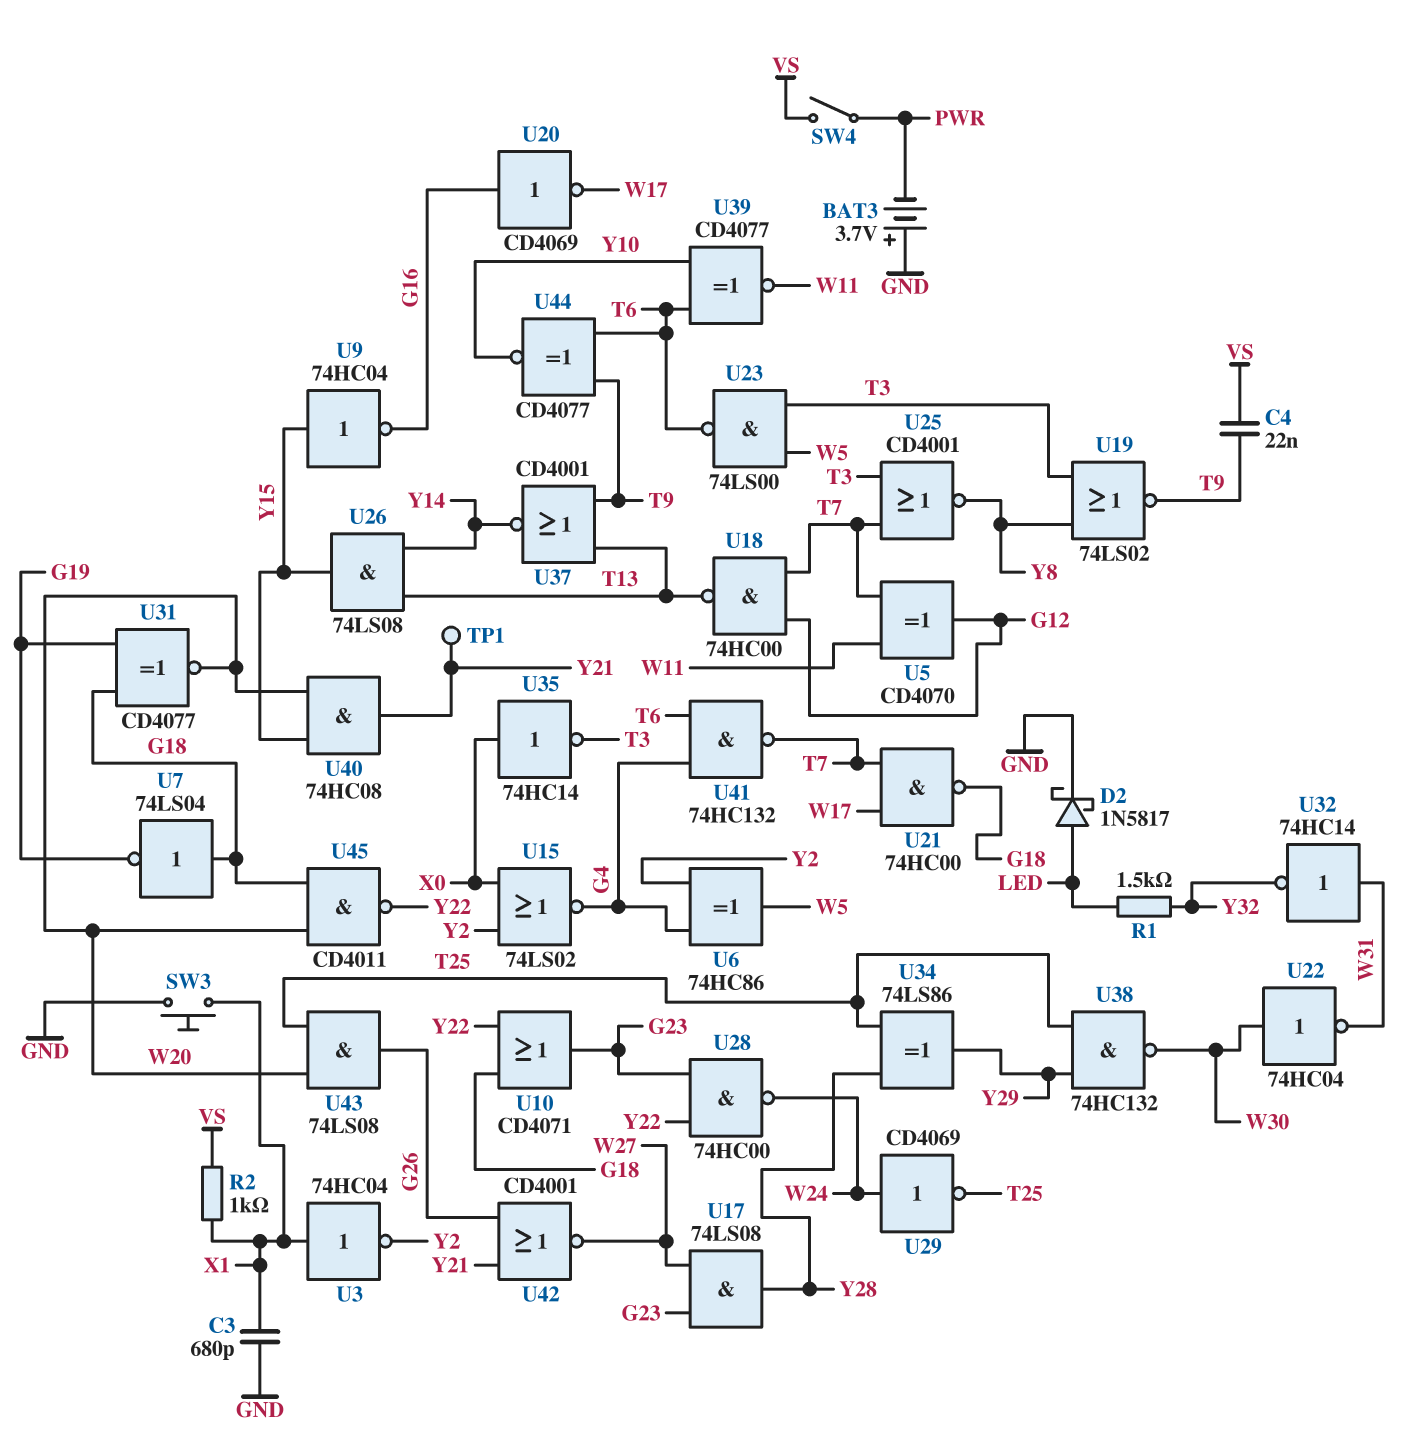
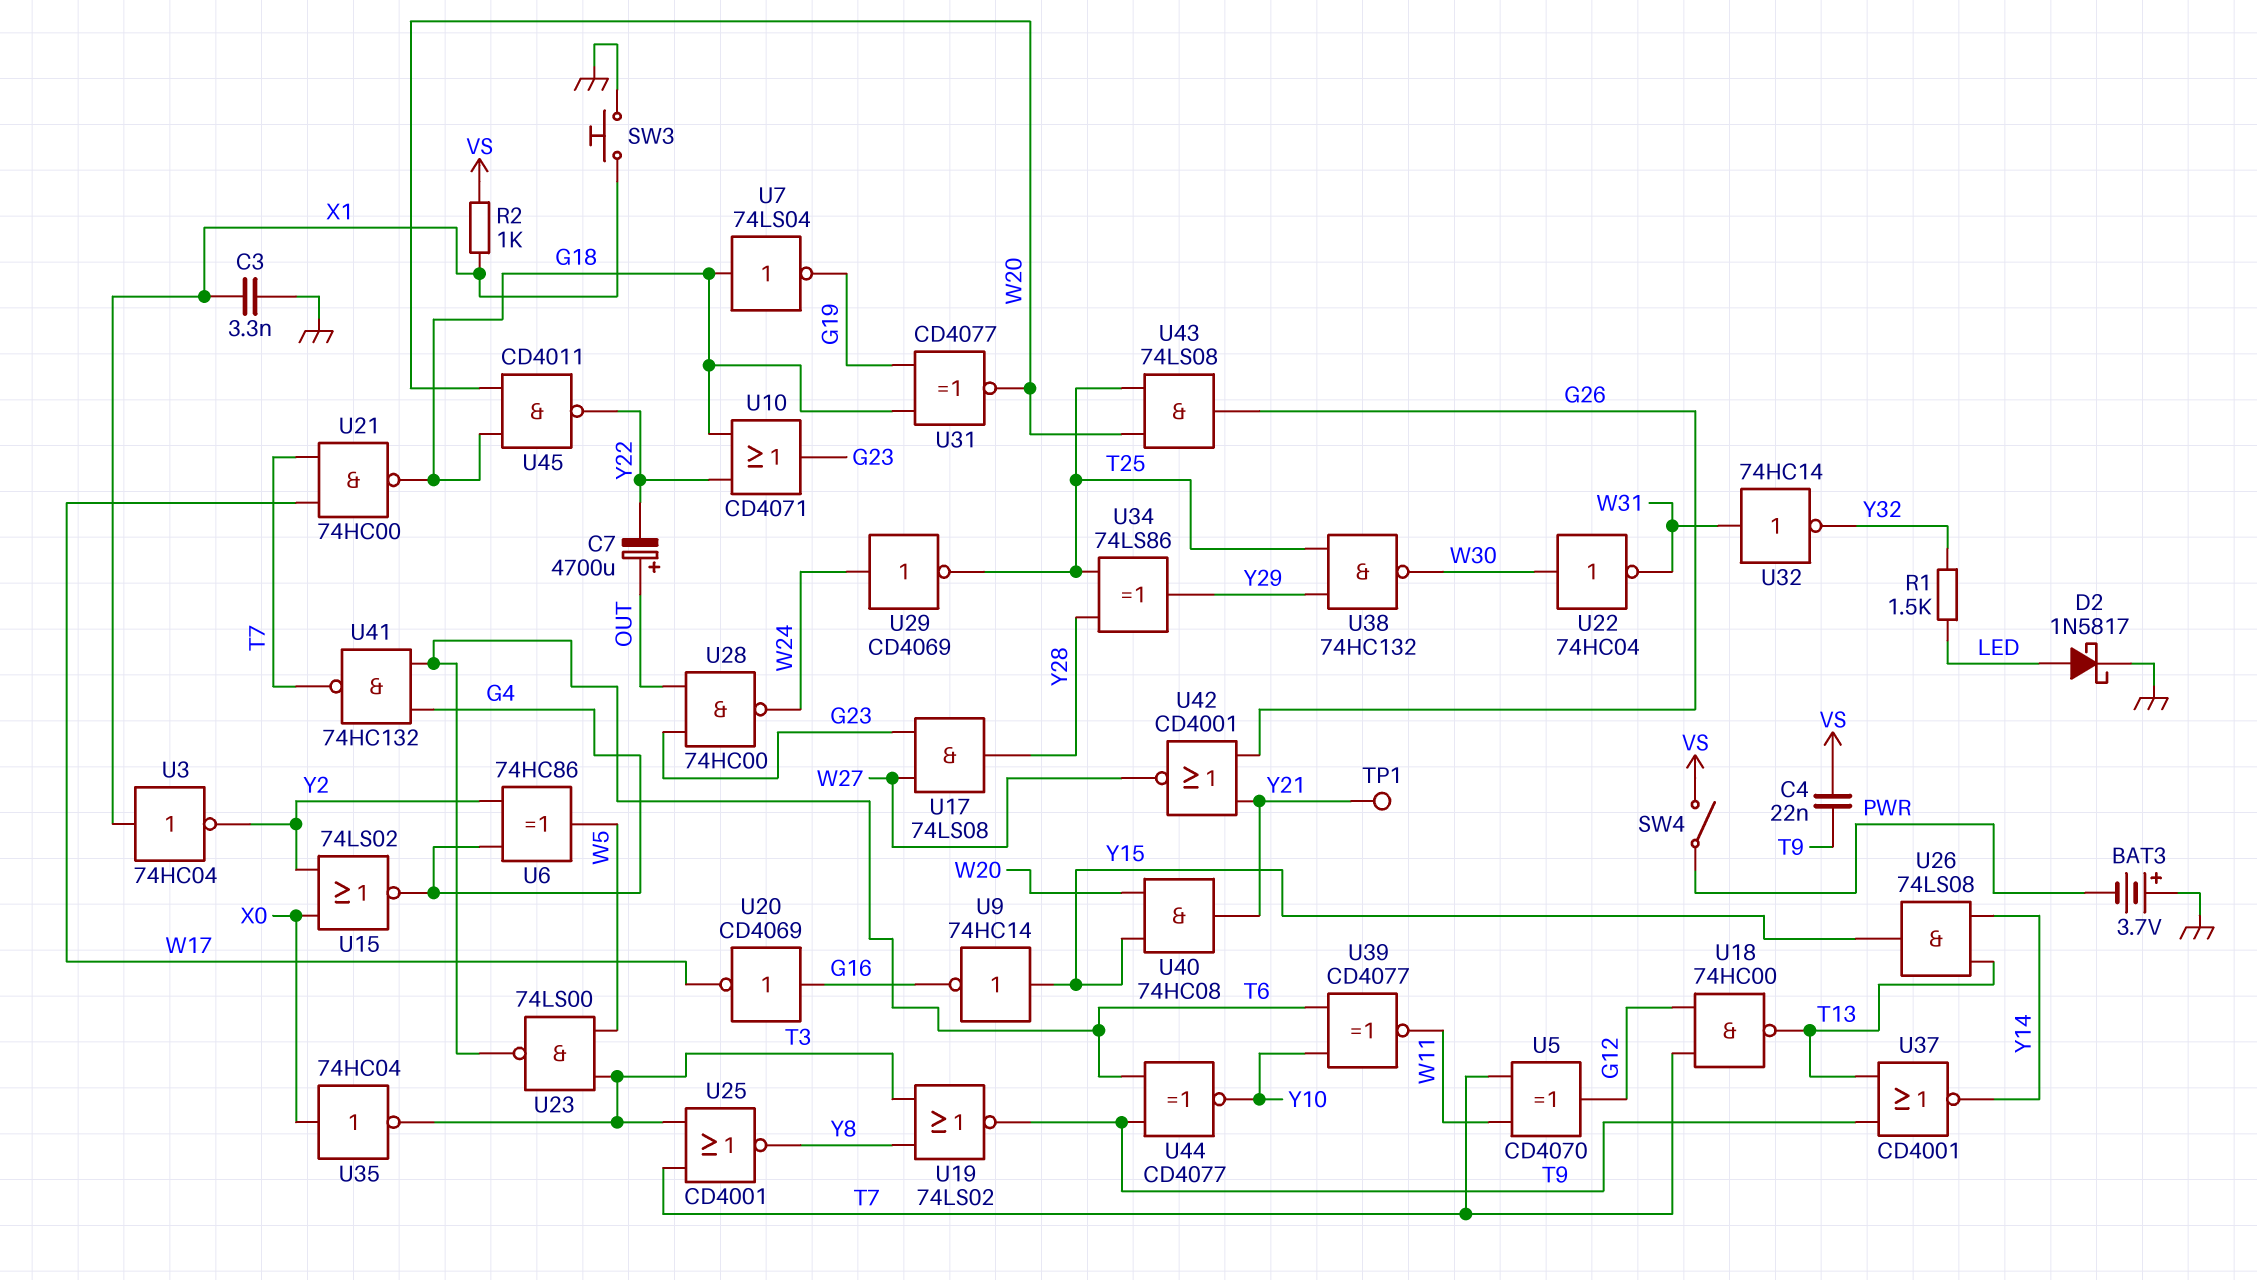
C3: 680pF (GND, X1) -> 3.3nF (GND, X1)
C7: none -> 4700uF (plus OUT, minus Y22)
U9: NOT 74HC04 (in Y15, out G16) -> NOT 74HC14 (in Y15, out G16)
U28: NAND 74HC00 (in G23, in Y22, out W24) -> NAND 74HC00 (in G23, in OUT, out W24)
U35: NOT 74HC14 (in X0, out T3) -> NOT 74HC04 (in X0, out T3)

